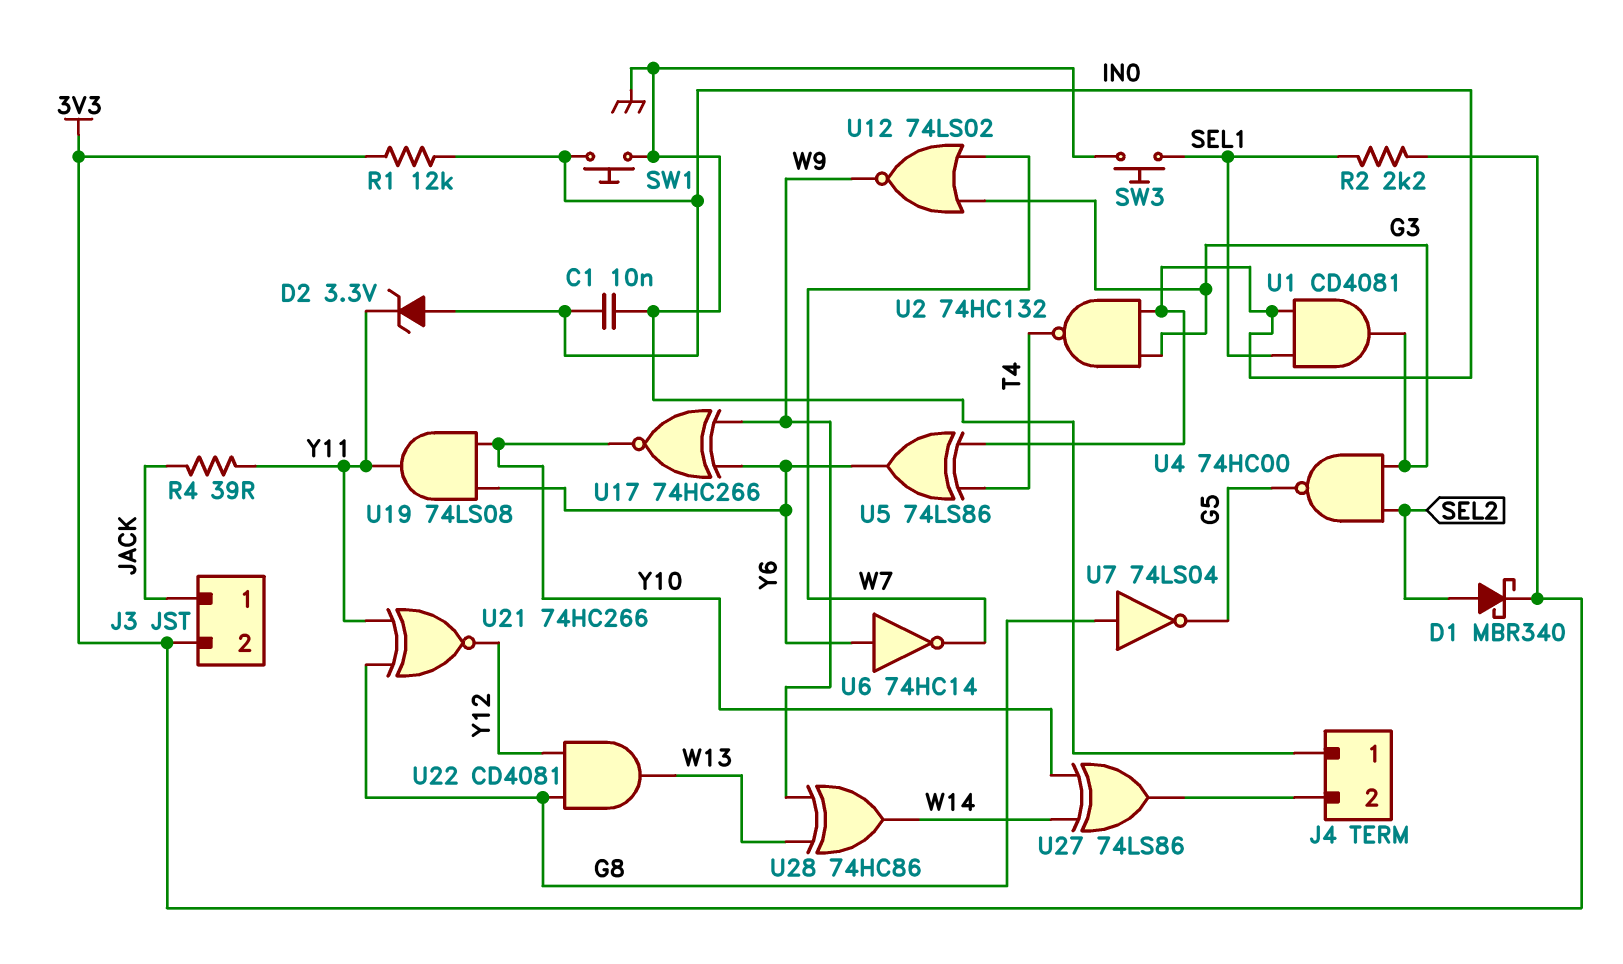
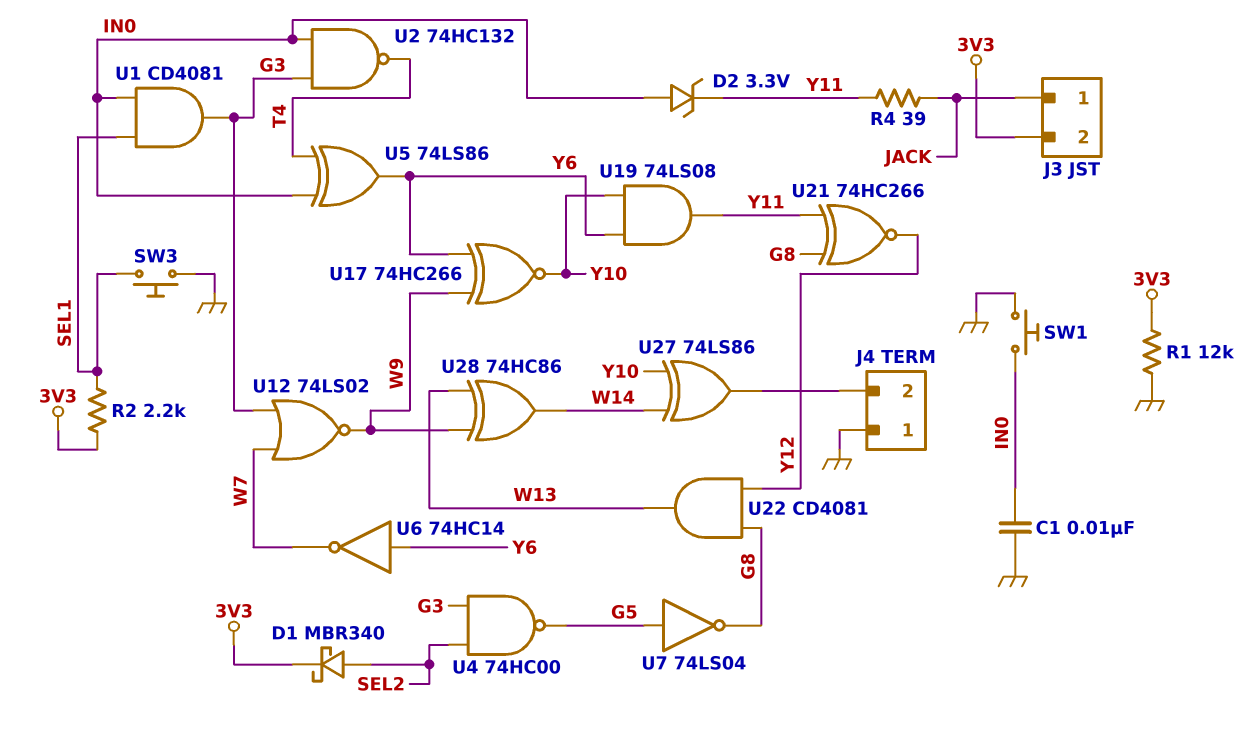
R1: 12k (3V3, IN0) -> 12k (3V3, GND)
U7: NOT 74LS04 (in G8, out G5) -> NOT 74LS04 (in G5, out G8)

